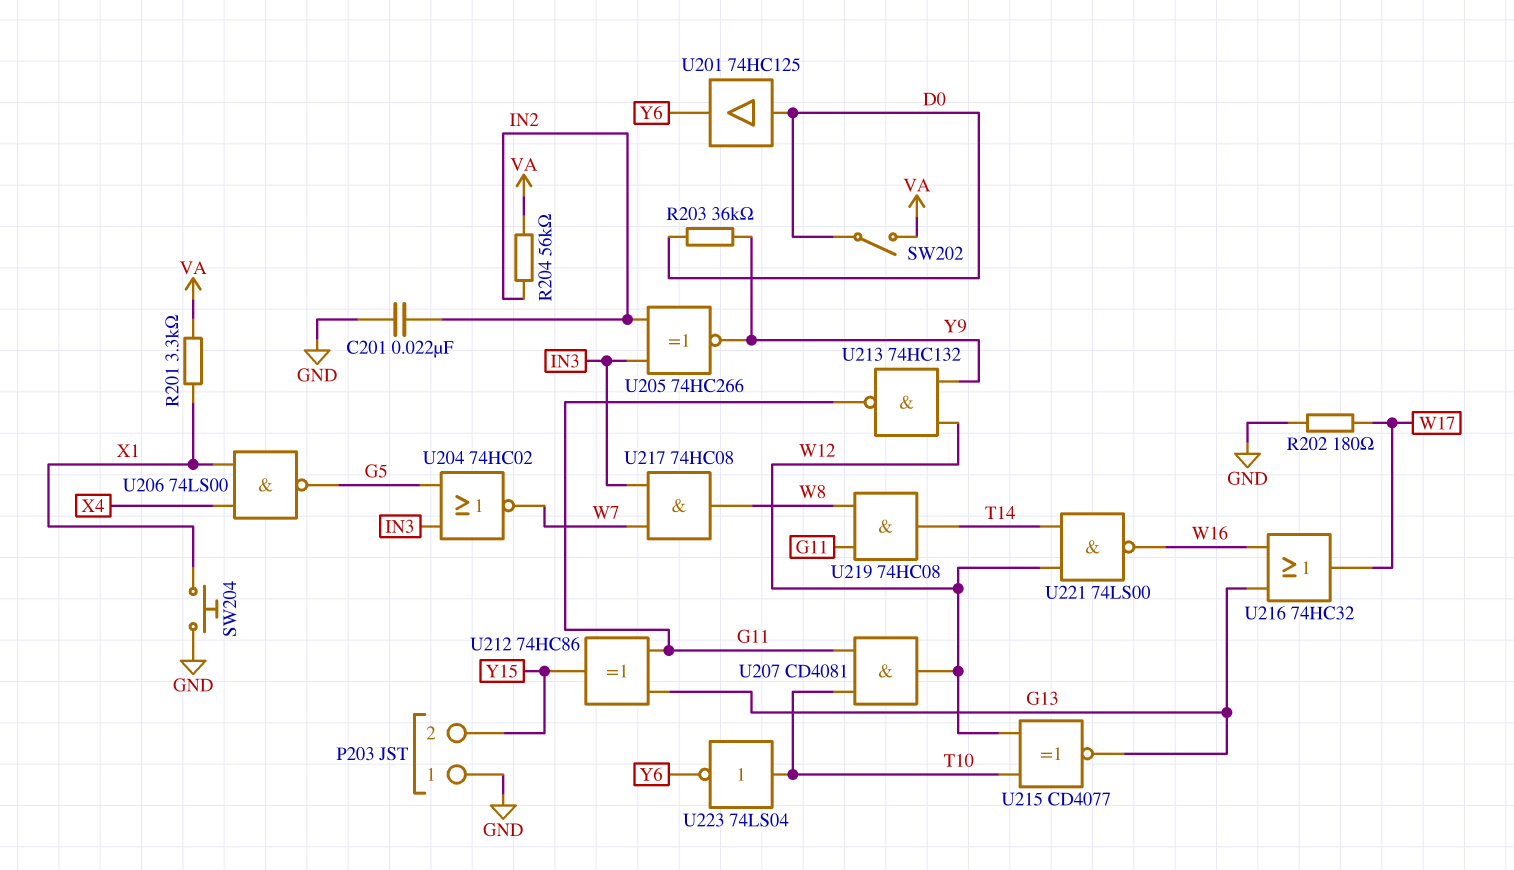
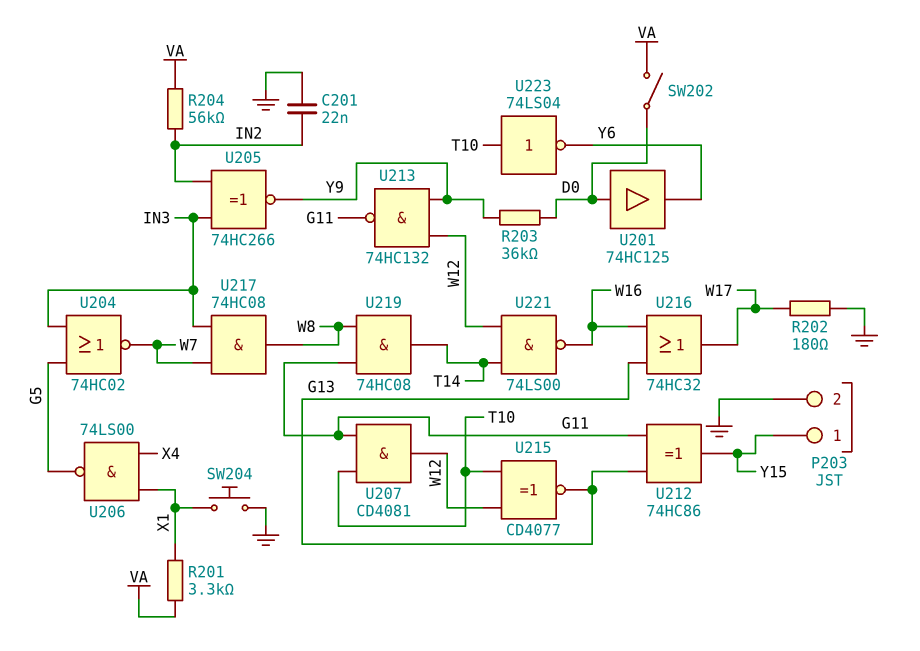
P203 pin 1: GND -> Y15
P203 pin 2: Y15 -> GND

